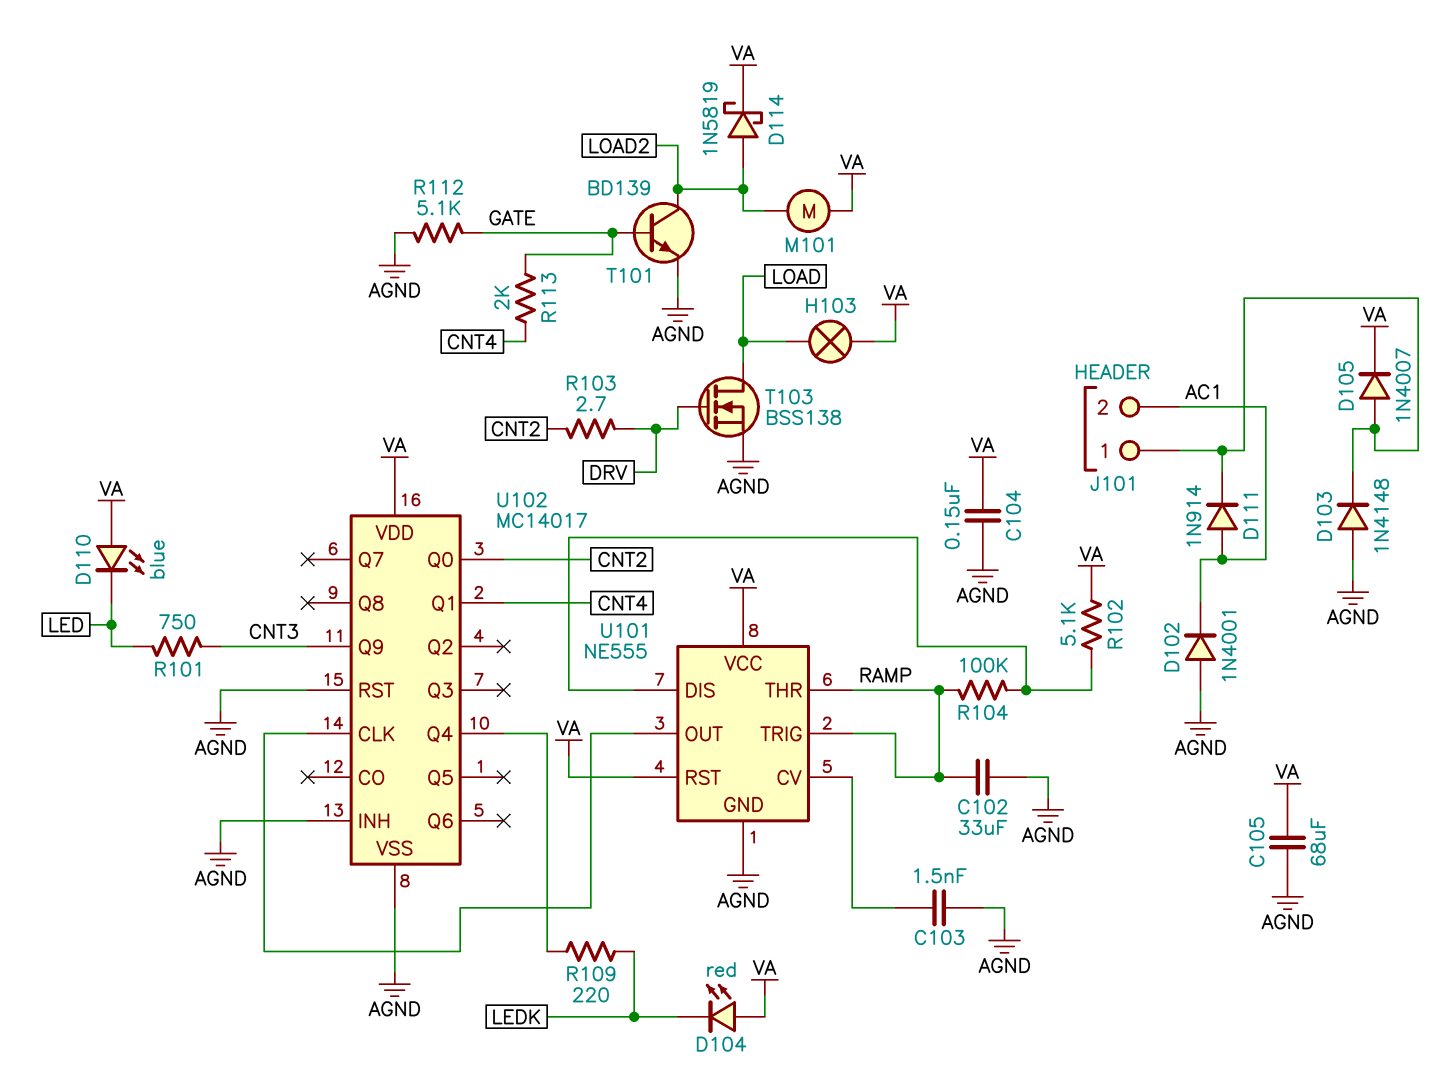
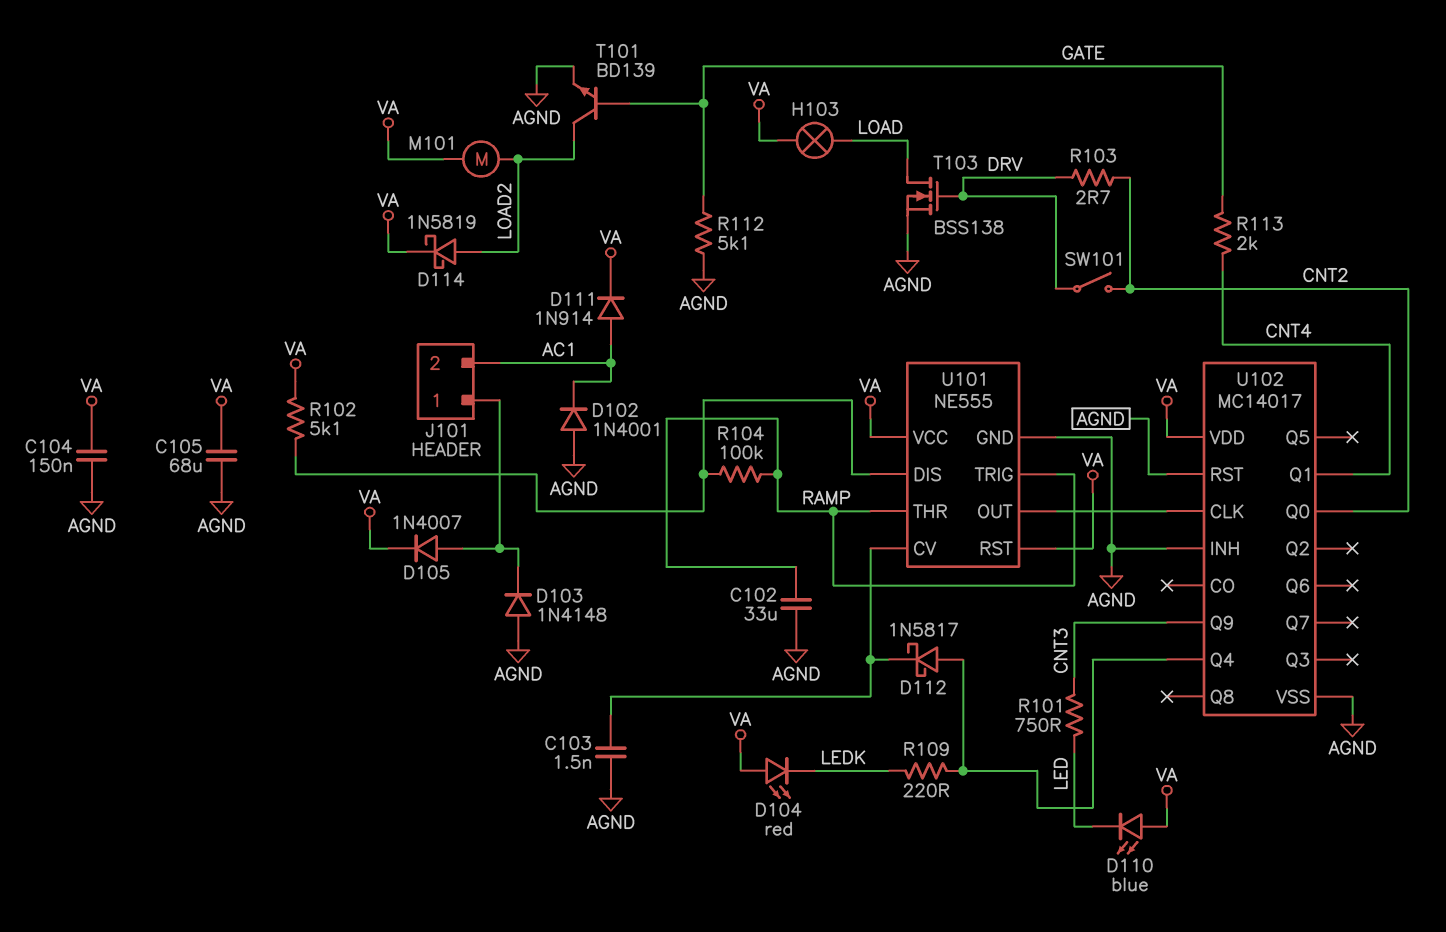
D111: diode 1N914 (A AC1, K J101/1) -> diode 1N914 (A AC1, K VA)
D112: none -> schottky 1N5817 (A U102/Q4, K U101/CV)
SW101: none -> switch (CNT2, DRV)

